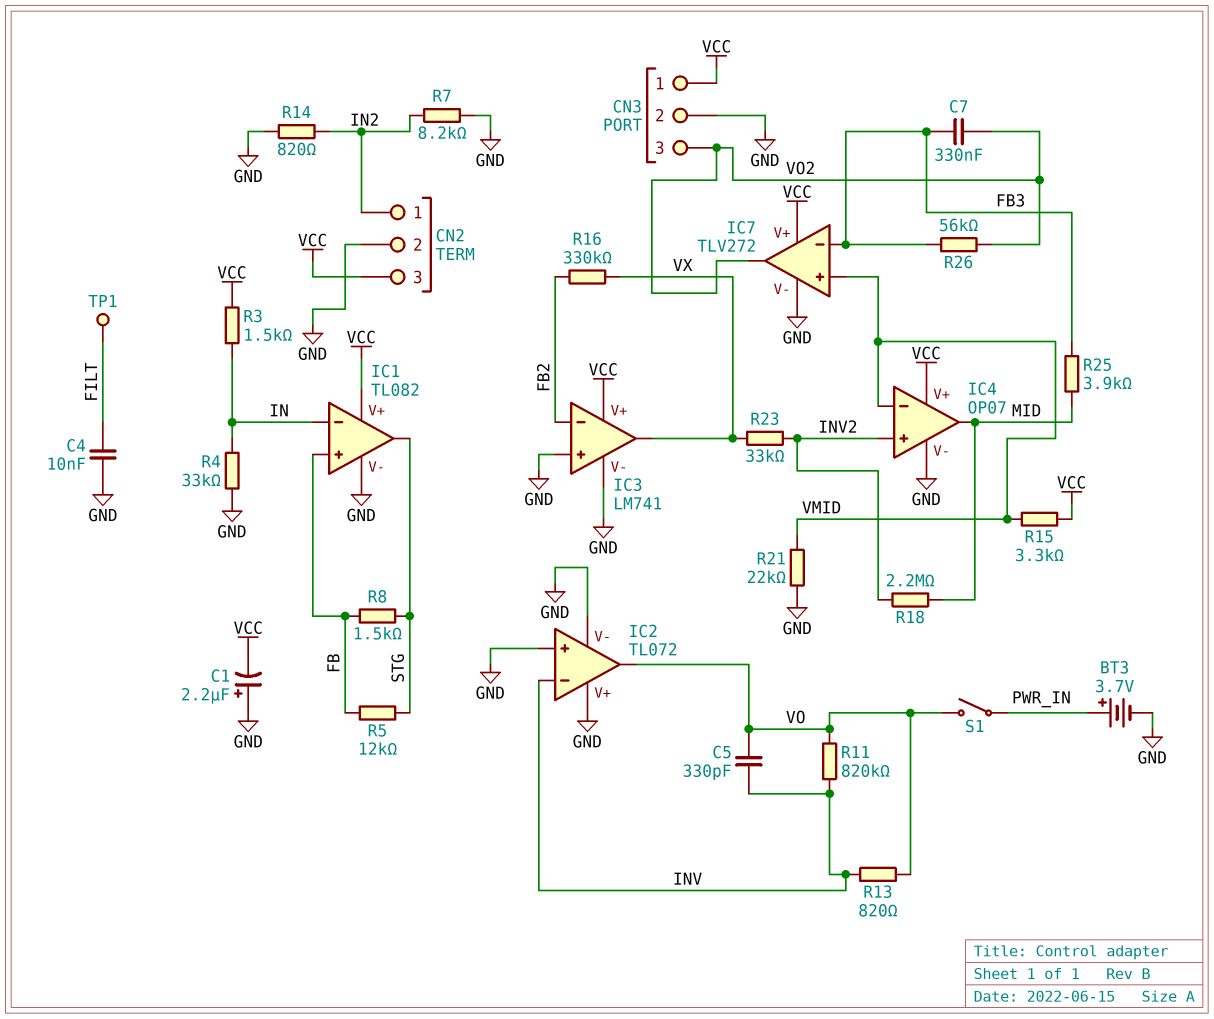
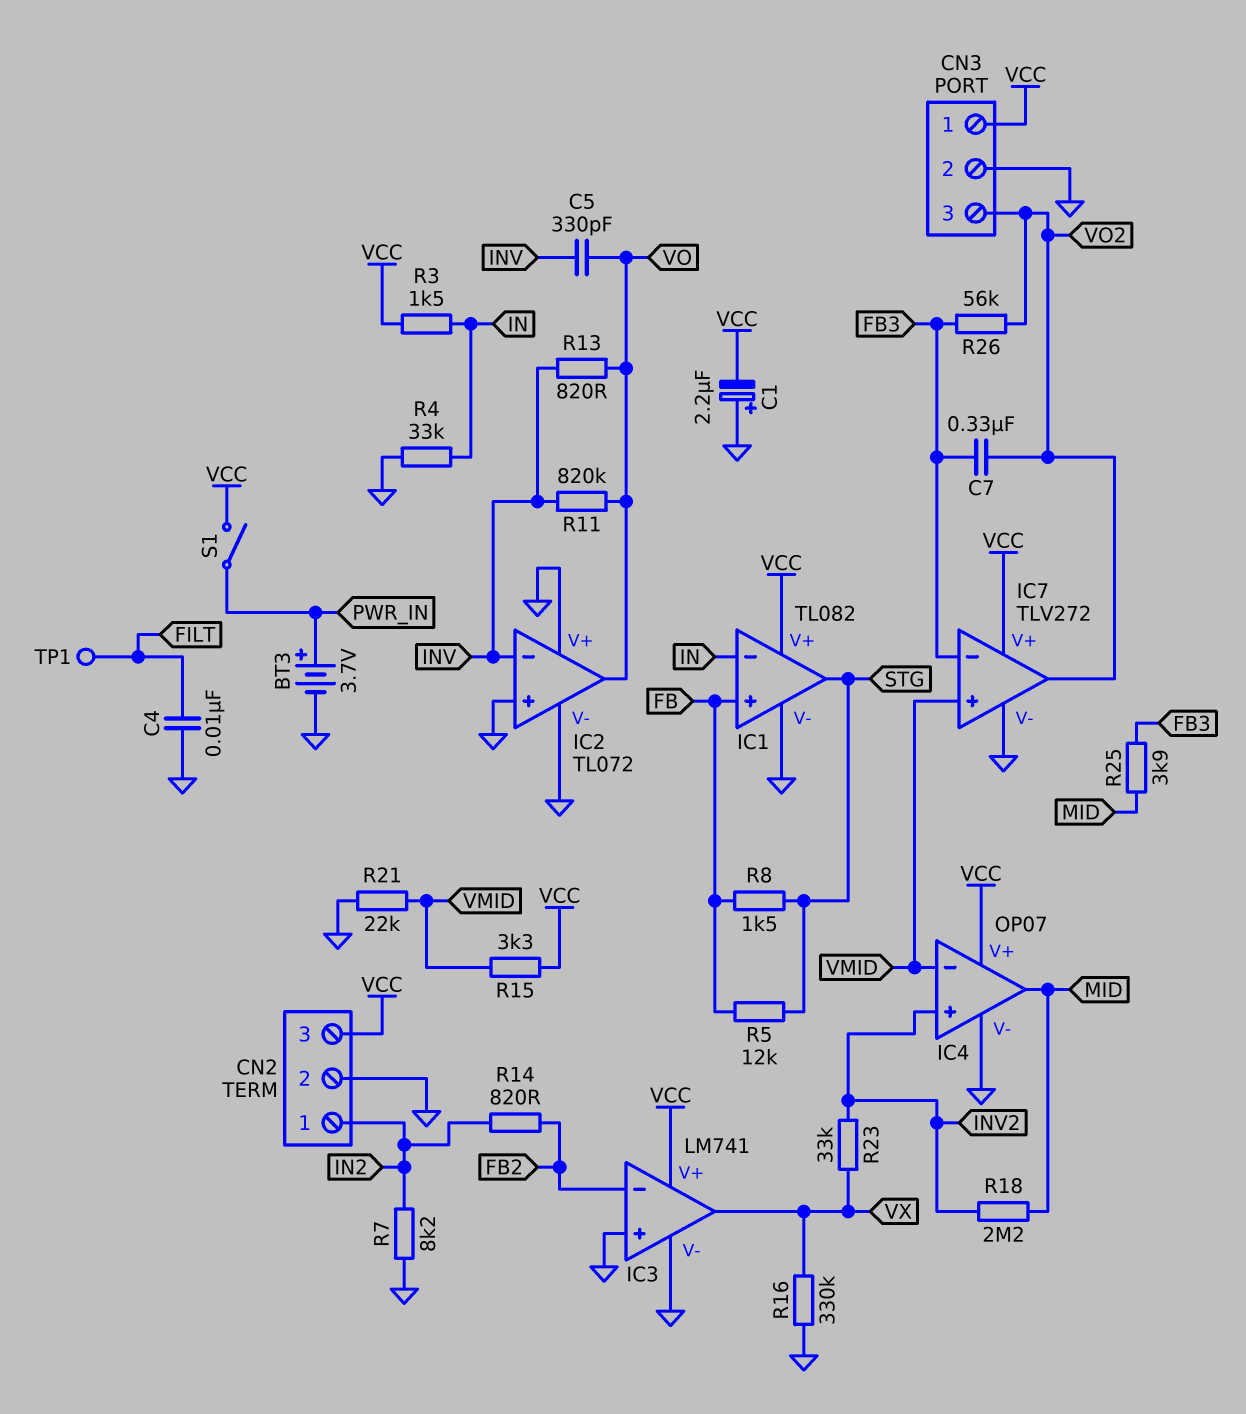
R14: 820 (GND, IN2) -> 820 (FB2, IN2)
R16: 330k (FB2, VX) -> 330k (GND, VX)
S1: switch (PWR_IN, VO) -> switch (PWR_IN, VCC)

